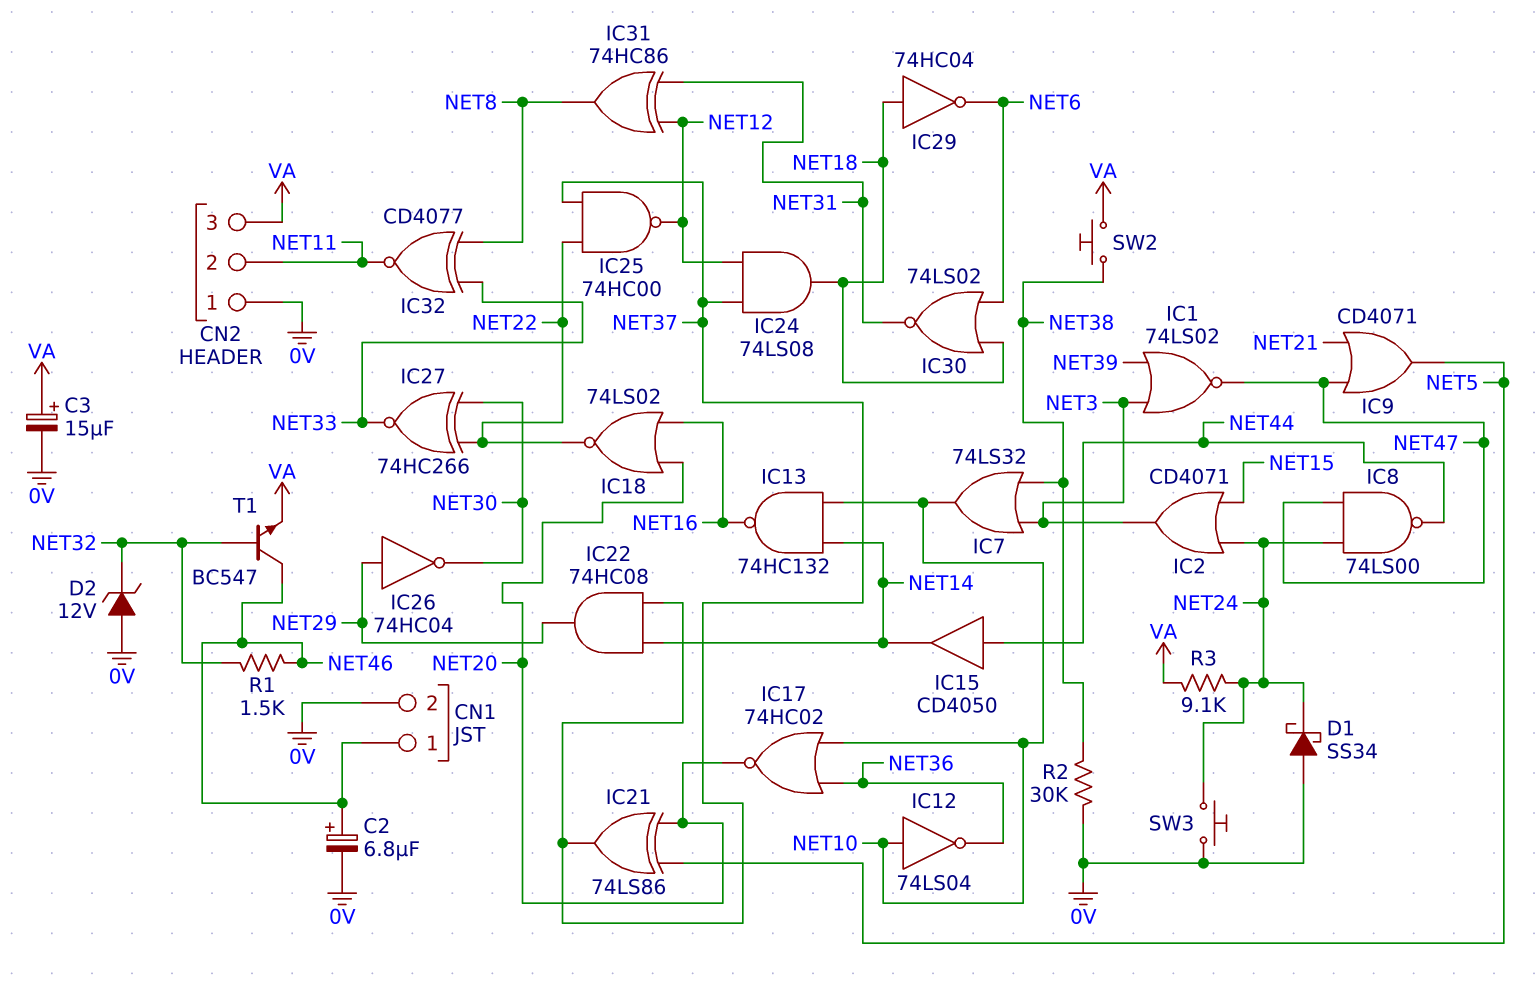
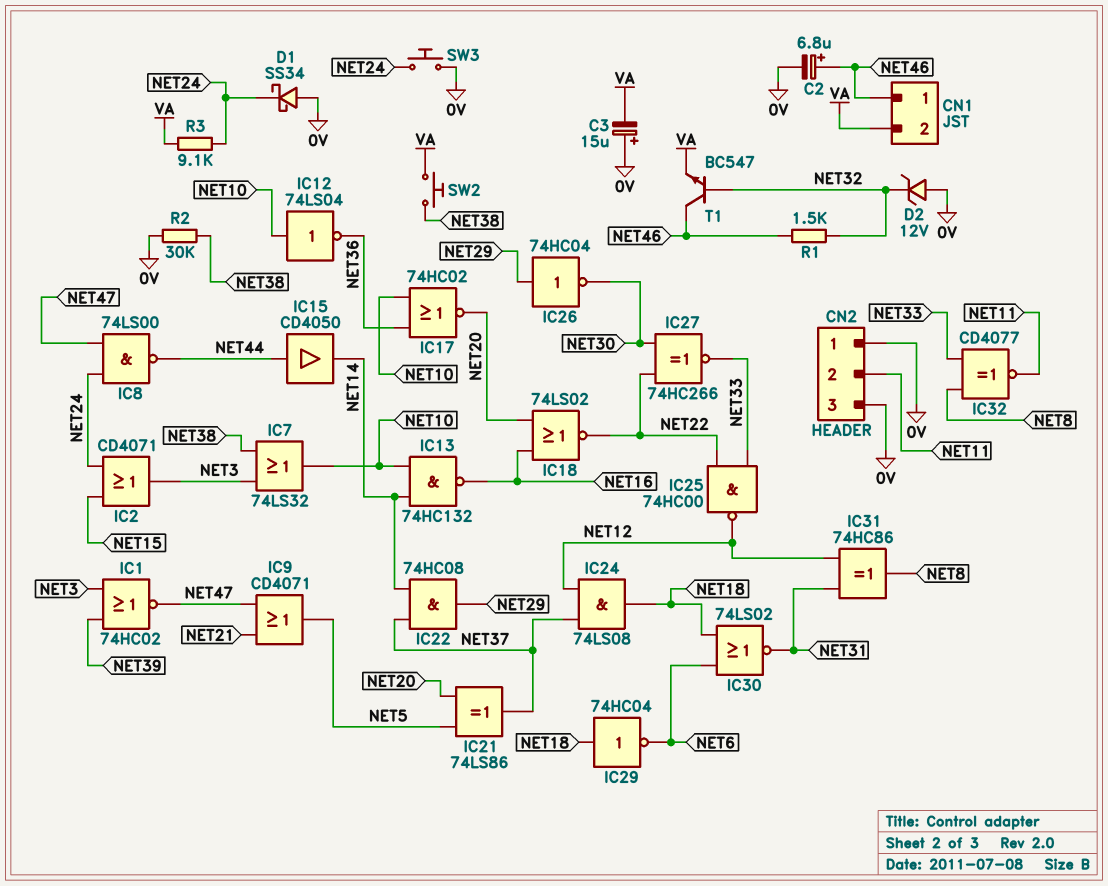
C3: 15uF (plus VA, minus 0V) -> 15uF (plus 0V, minus VA)
CN1 pin 2: 0V -> VA
CN2 pin 3: VA -> 0V
IC1: NOR 74LS02 (in NET3, in NET39, out NET47) -> NOR 74HC02 (in NET3, in NET39, out NET47)
IC25: NAND 74HC00 (in NET22, in NET37, out NET12) -> NAND 74HC00 (in NET22, in NET33, out NET12)

